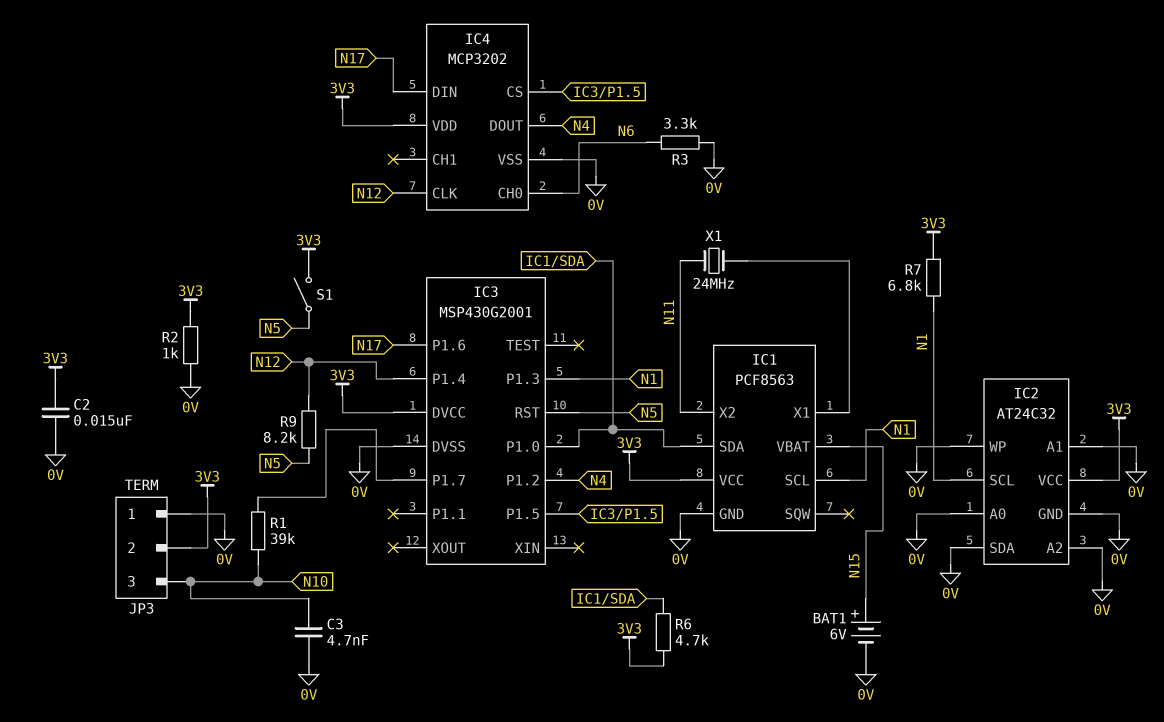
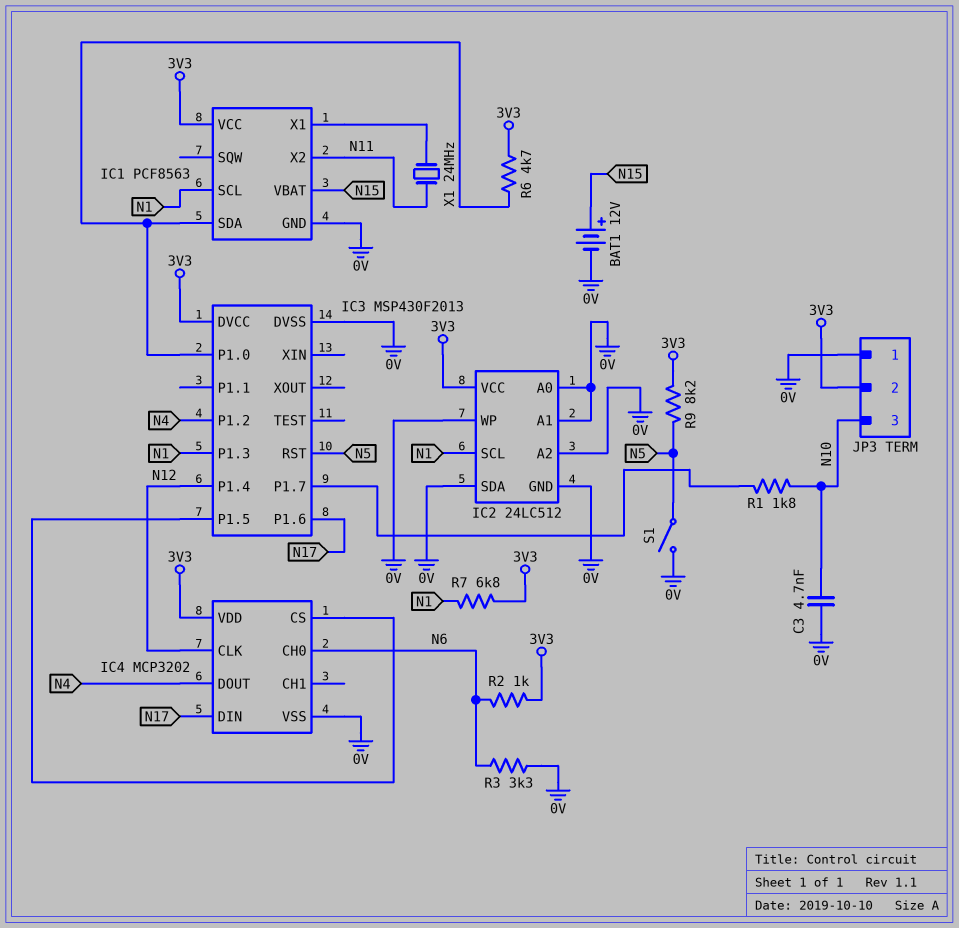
BAT1: 6V (plus N15, minus 0V) -> 12V (plus N15, minus 0V)
C2: 15nF (0V, 3V3) -> none
IC2: AT24C32 -> 24LC512
IC3: MSP430G2001 -> MSP430F2013
R1: 39k (IC3/P1.7, N10) -> 1.8k (IC3/P1.7, N10)
R2: 1k (0V, 3V3) -> 1k (3V3, N6)
R9: 8.2k (N5, N12) -> 8.2k (3V3, N5)
S1: switch (3V3, N5) -> switch (0V, N5)

